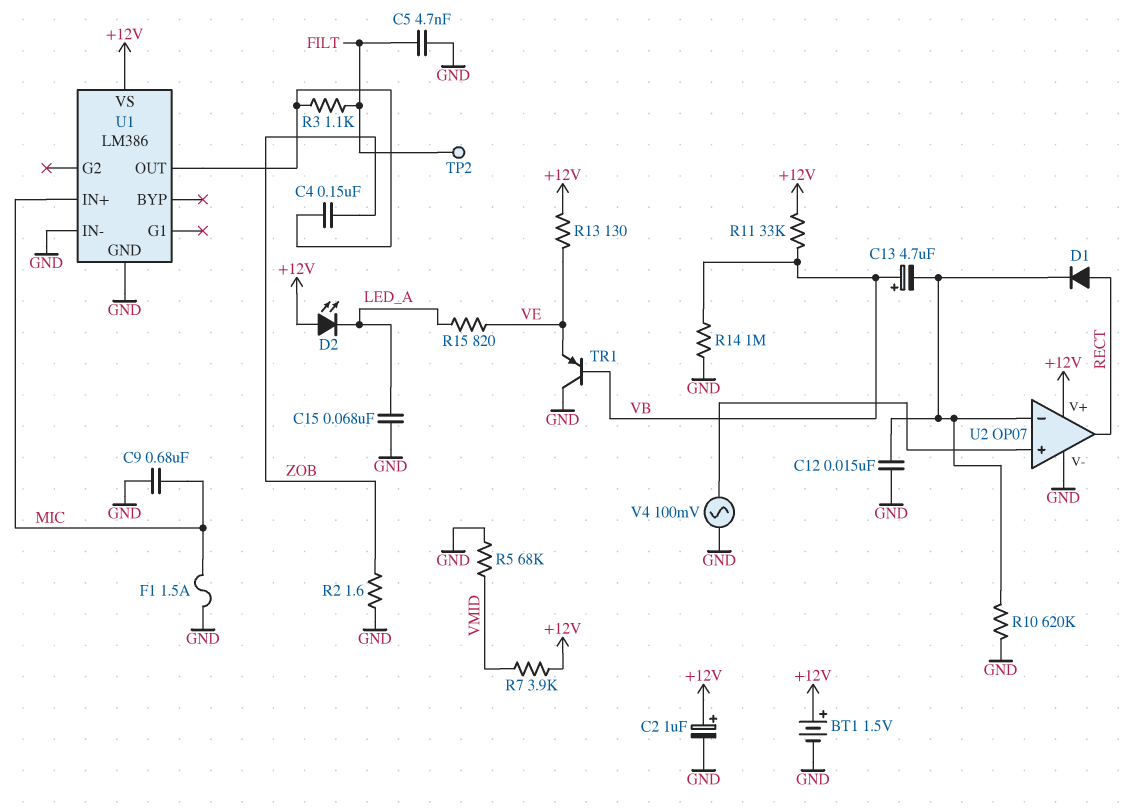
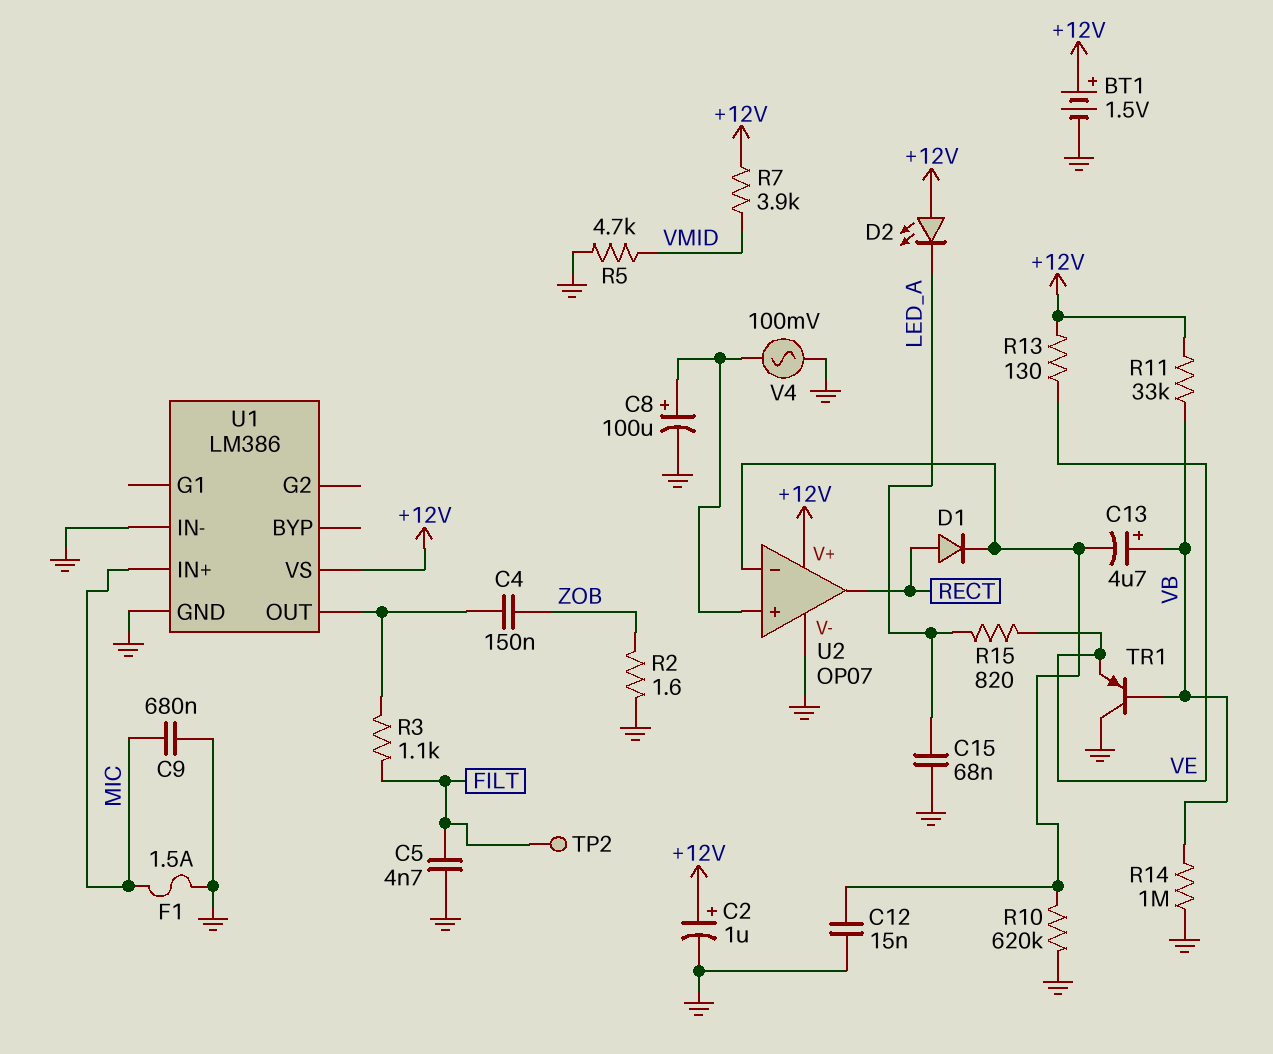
C8: none -> 100uF (plus U2/in+, minus GND)
R5: 68k (GND, VMID) -> 4.7k (GND, VMID)

